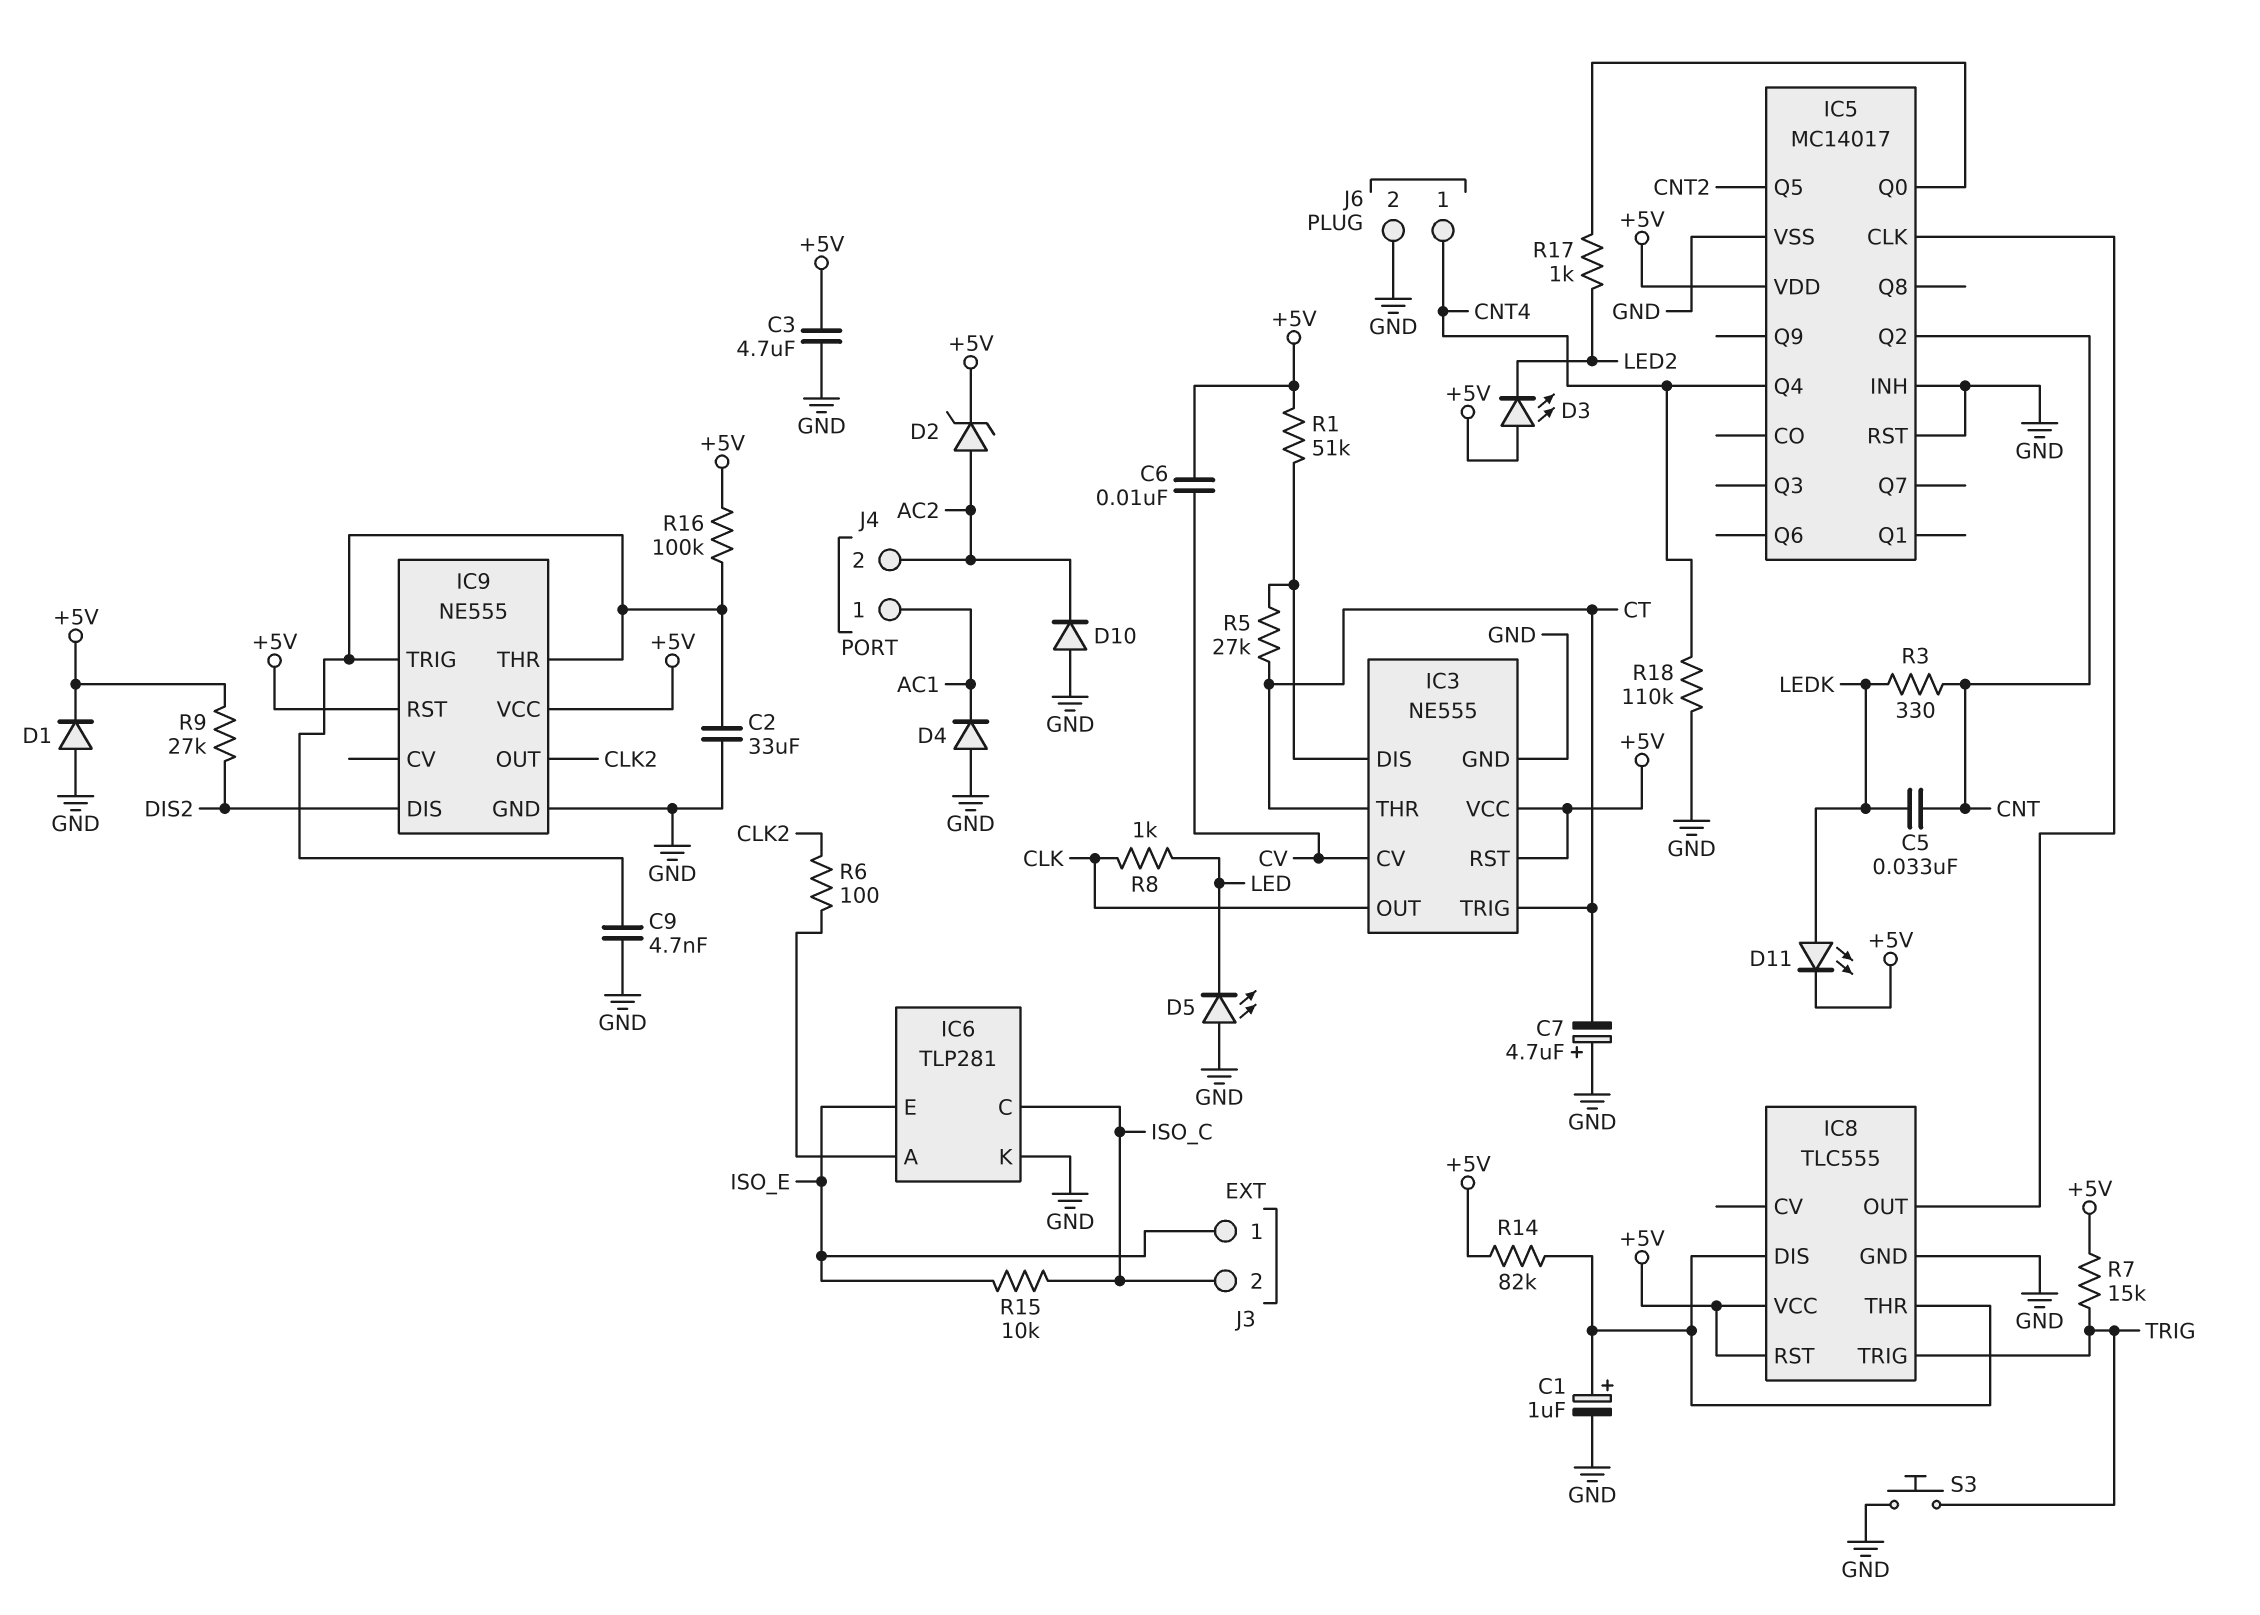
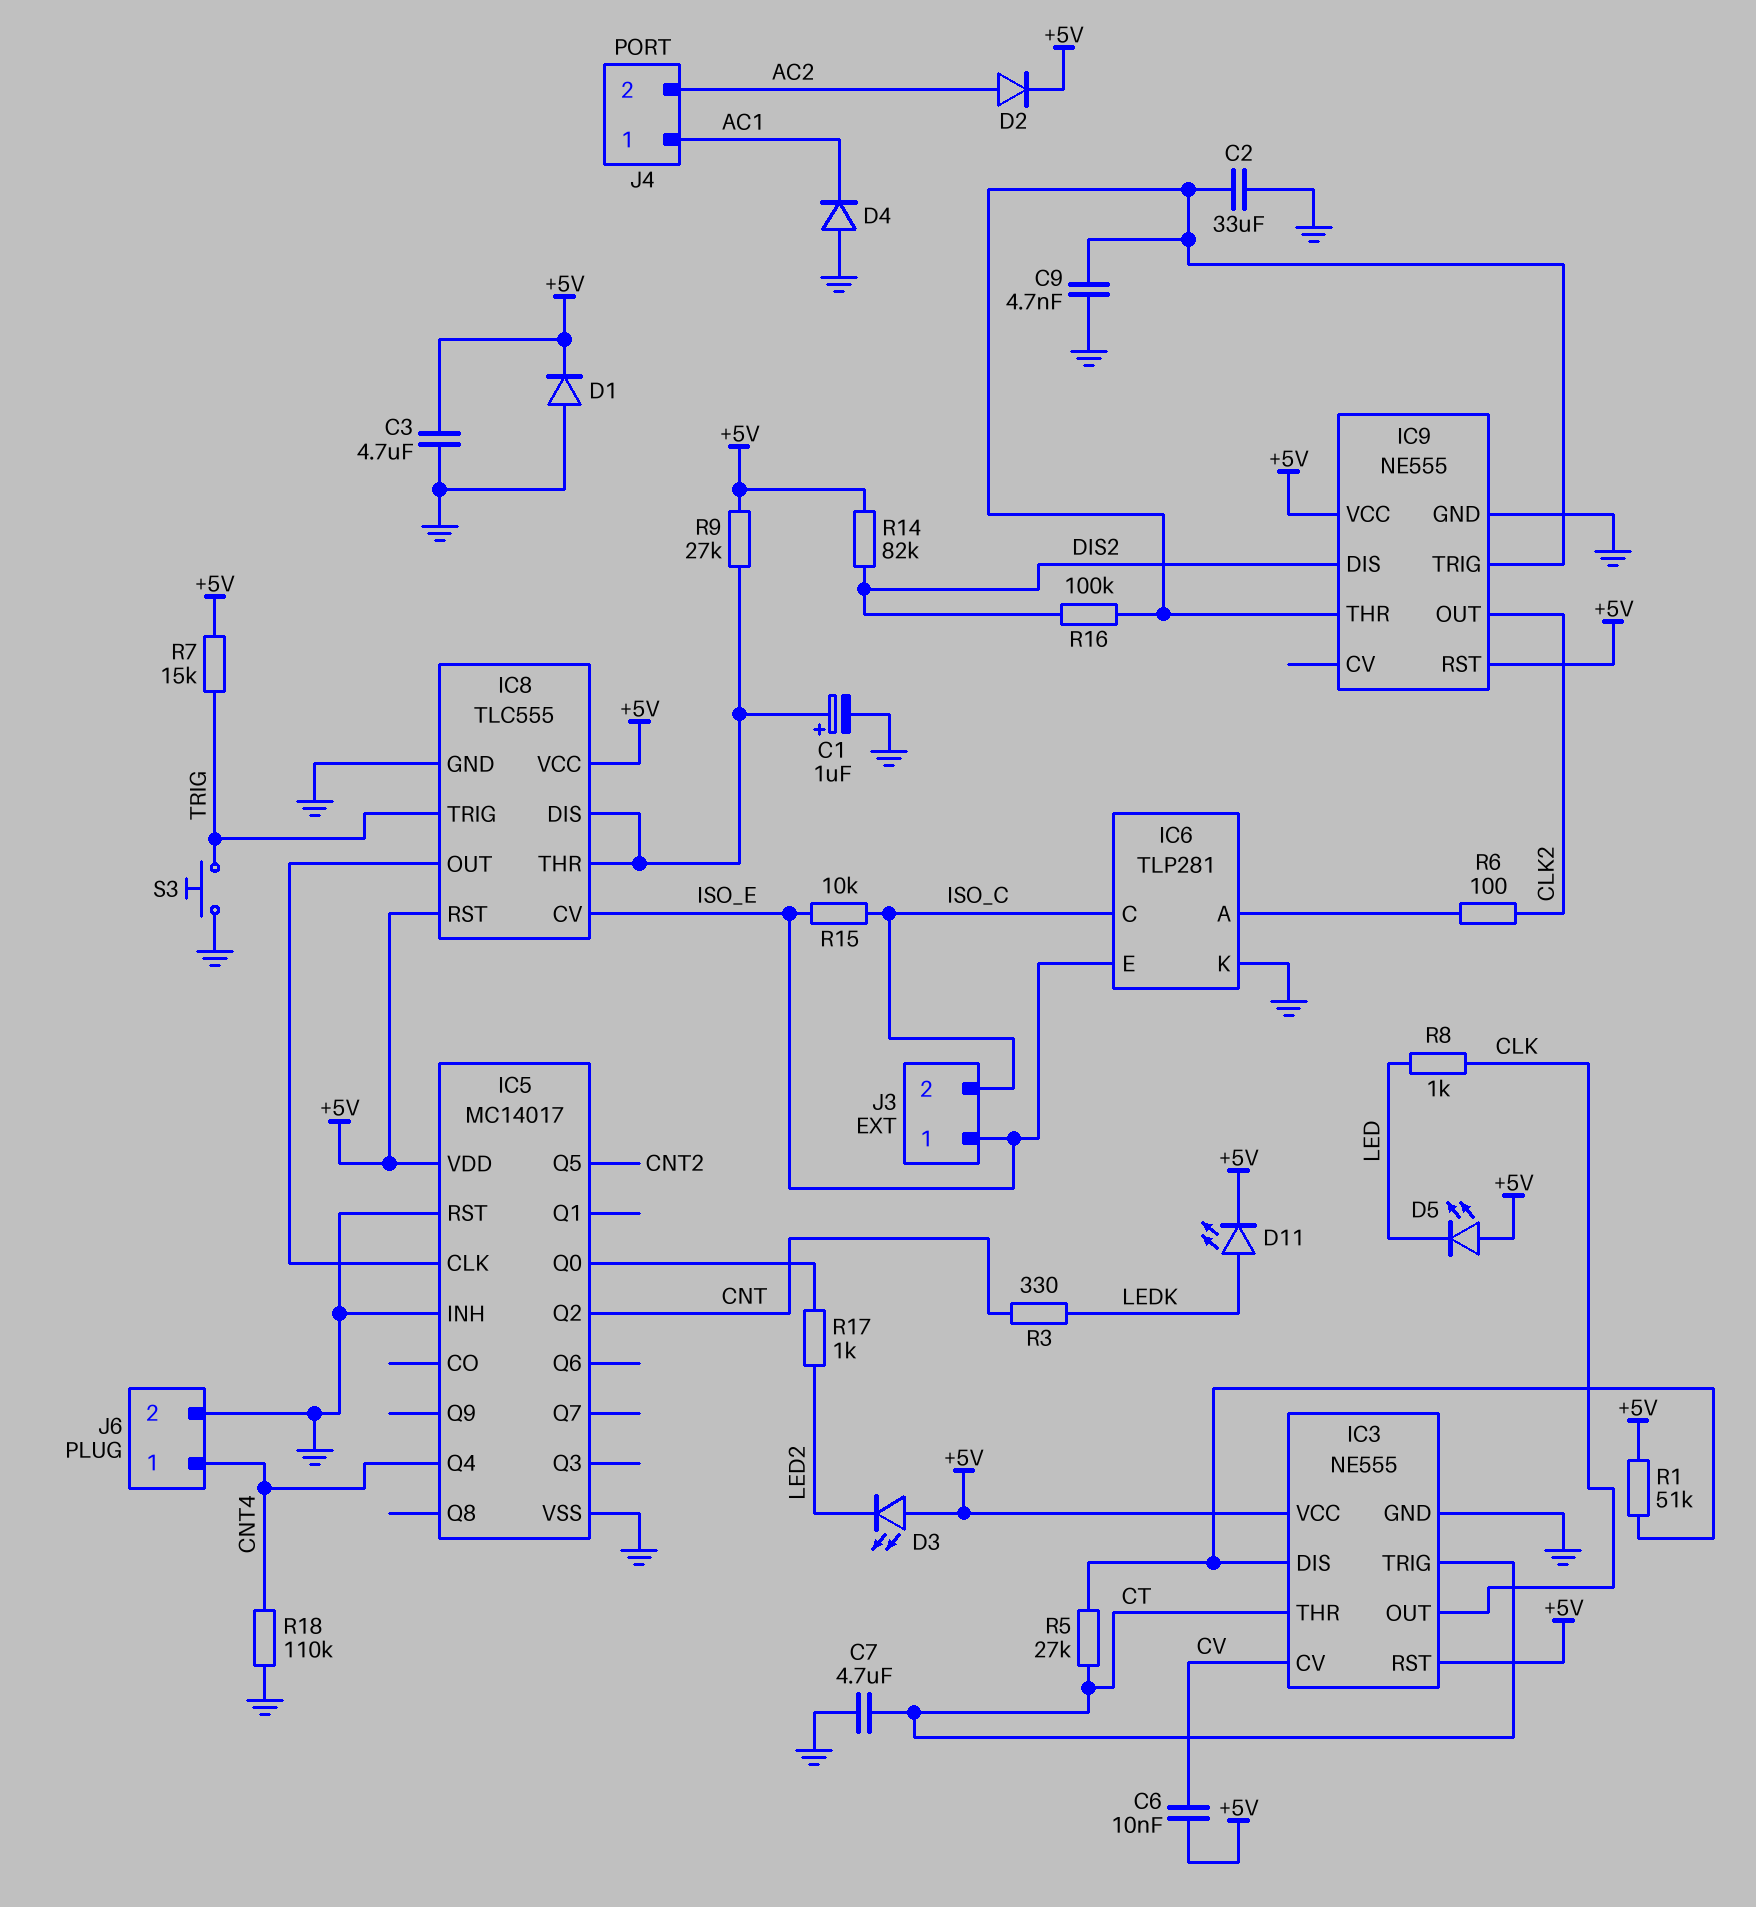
C5: 33nF (CNT, LEDK) -> none
C7: 4.7uF (plus GND, minus CT) -> 4.7uF (CT, GND)
D2: zener (A AC2, K +5V) -> diode (A AC2, K +5V)
D5: LED (A GND, K LED) -> LED (A +5V, K LED)
D10: diode (A GND, K AC2) -> none
IC8 pin CV: none -> ISO_E
R9: 27k (+5V, DIS2) -> 27k (+5V, IC8/DIS)
R14: 82k (+5V, IC8/DIS) -> 82k (+5V, DIS2)
R16: 100k (+5V, IC9/THR) -> 100k (DIS2, IC9/THR)

